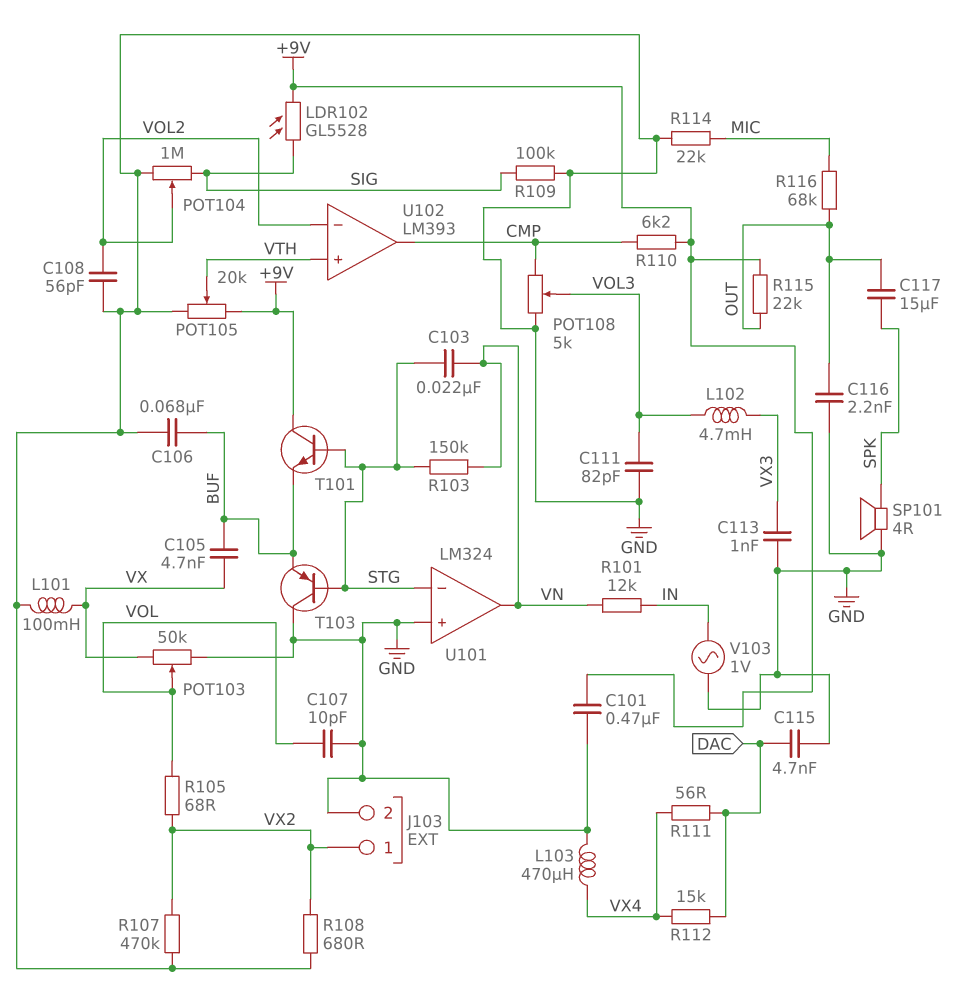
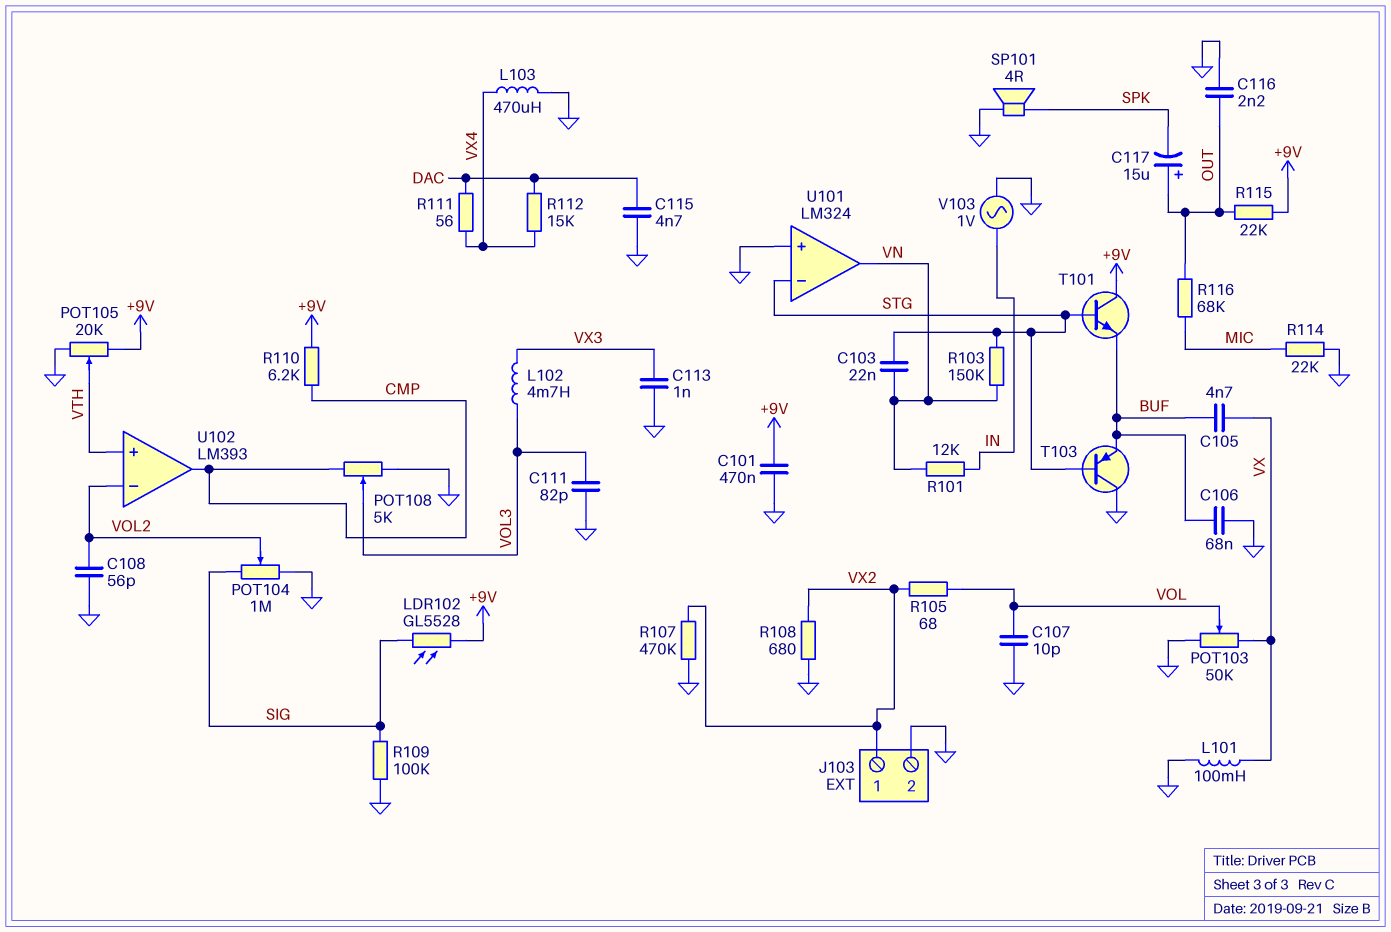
C117: 15uF (OUT, SPK) -> 15uF (plus OUT, minus SPK)

